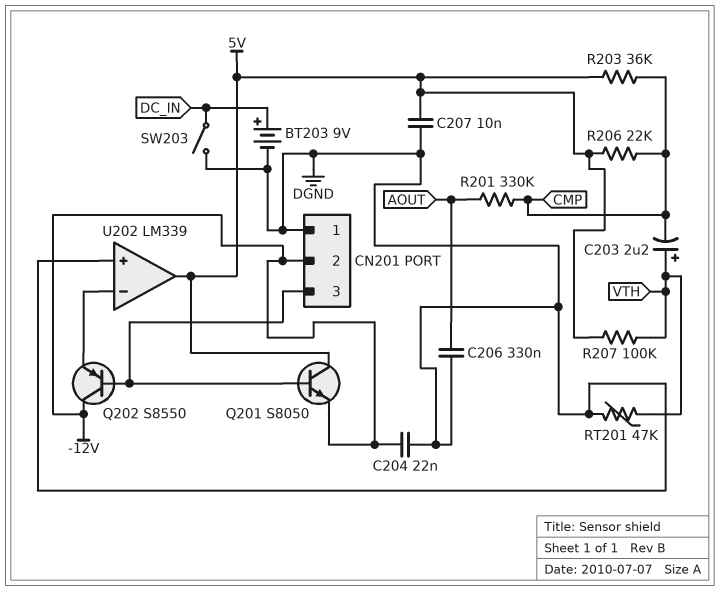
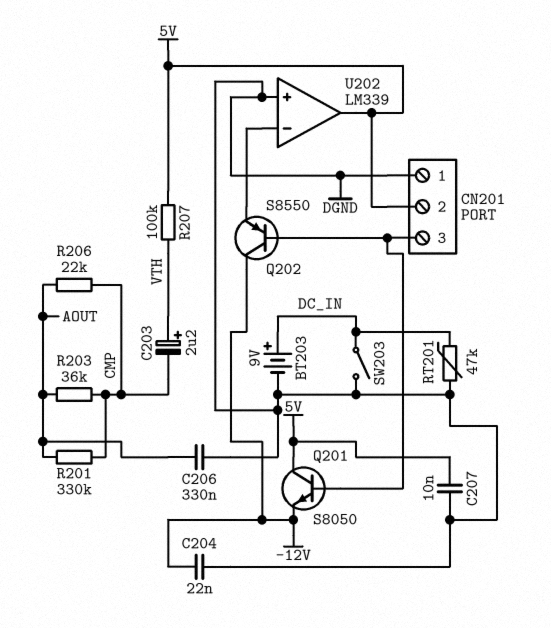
CN201 pin 2: -12V -> 5V
R203: 36k (5V, CMP) -> 36k (AOUT, CMP)
R206: 22k (5V, CMP) -> 22k (AOUT, CMP)
RT201: 47k (DGND, VTH) -> 47k (DC_IN, DGND)

